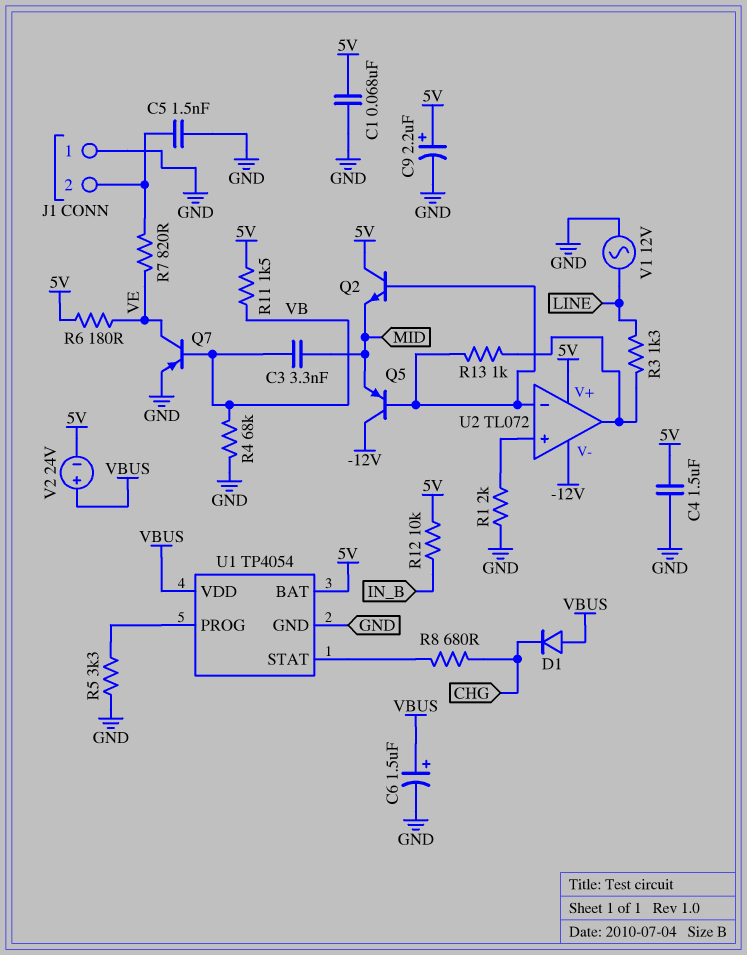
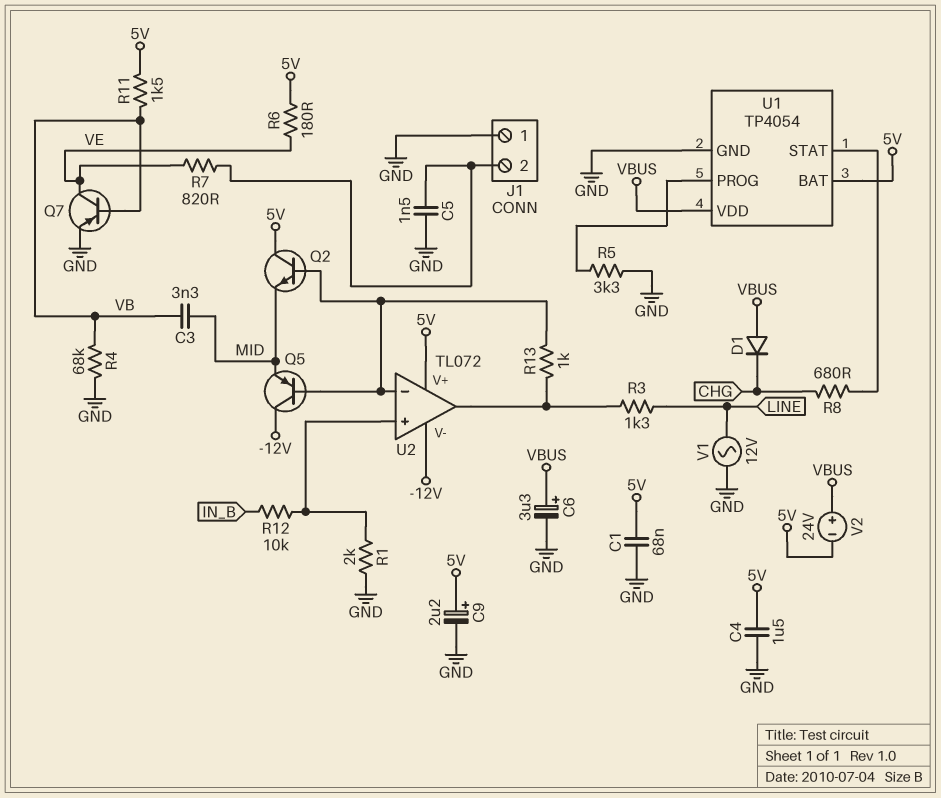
C6: 1.5uF (plus VBUS, minus GND) -> 3.3uF (plus VBUS, minus GND)
R12: 10k (5V, IN_B) -> 10k (IN_B, U2/in+)

